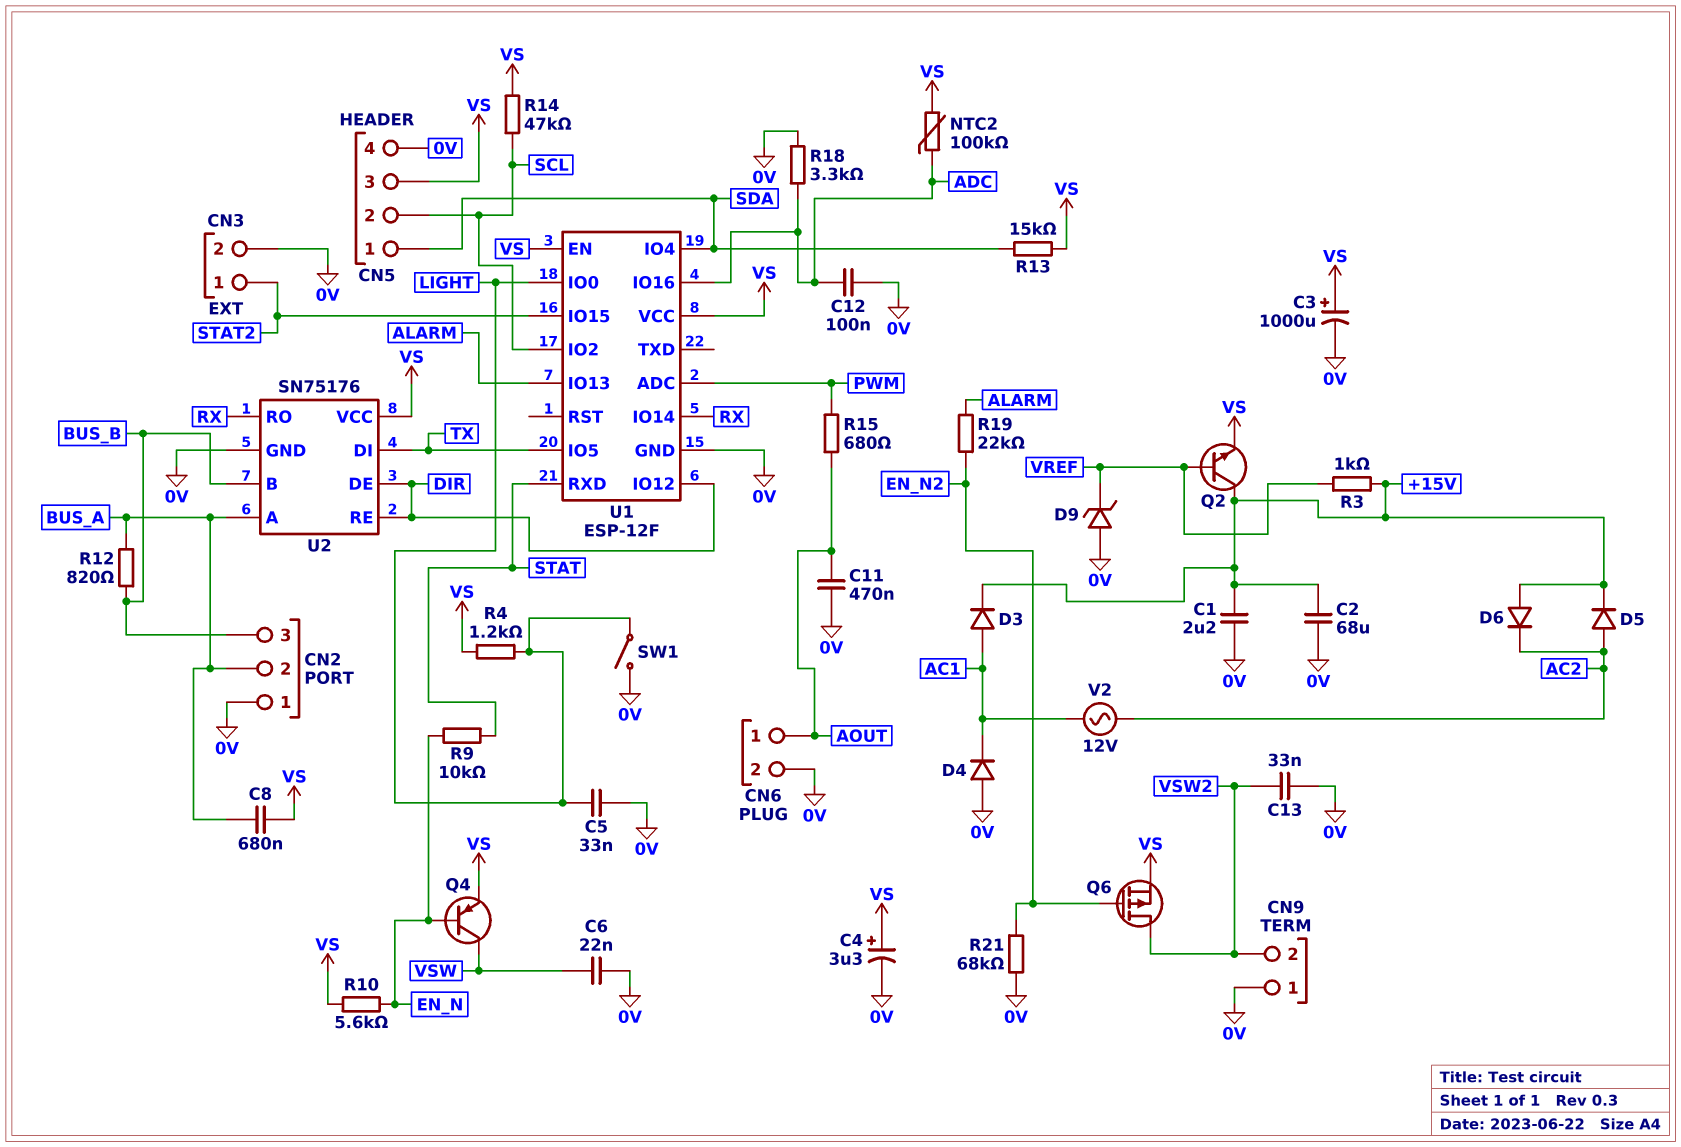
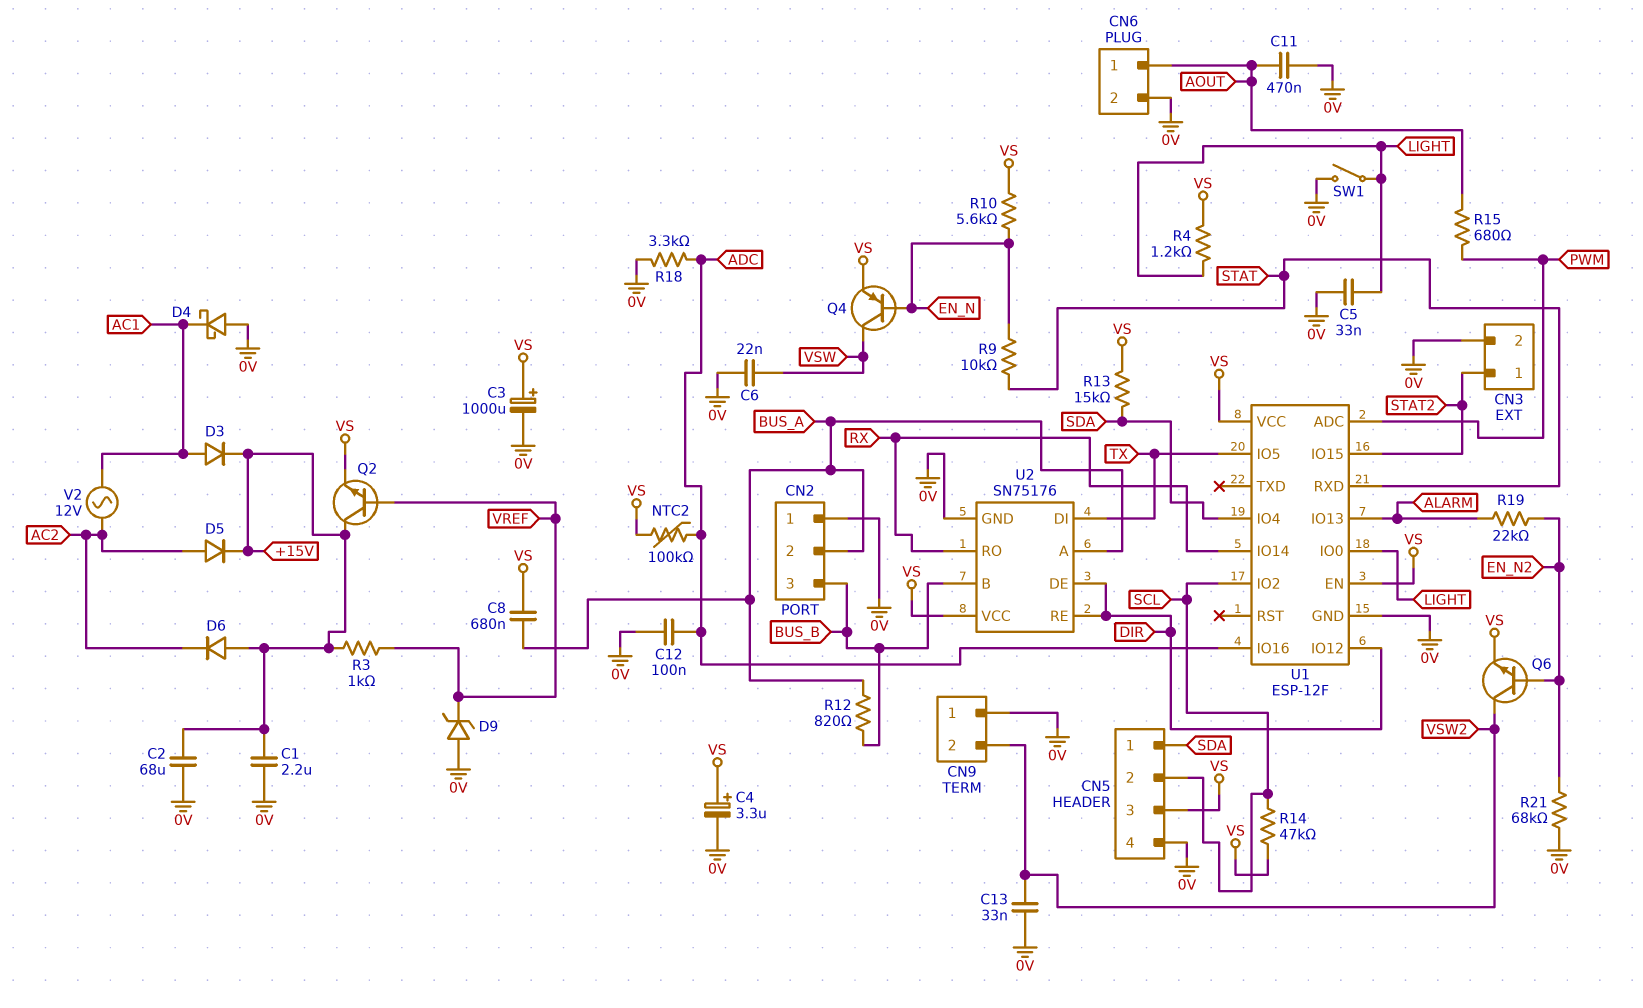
D4: diode (A 0V, K AC1) -> schottky (A 0V, K AC1)
Q6: PMOS (G EN_N2, D VSW2, S VS) -> NPN (B EN_N2, C VSW2, E VS)

